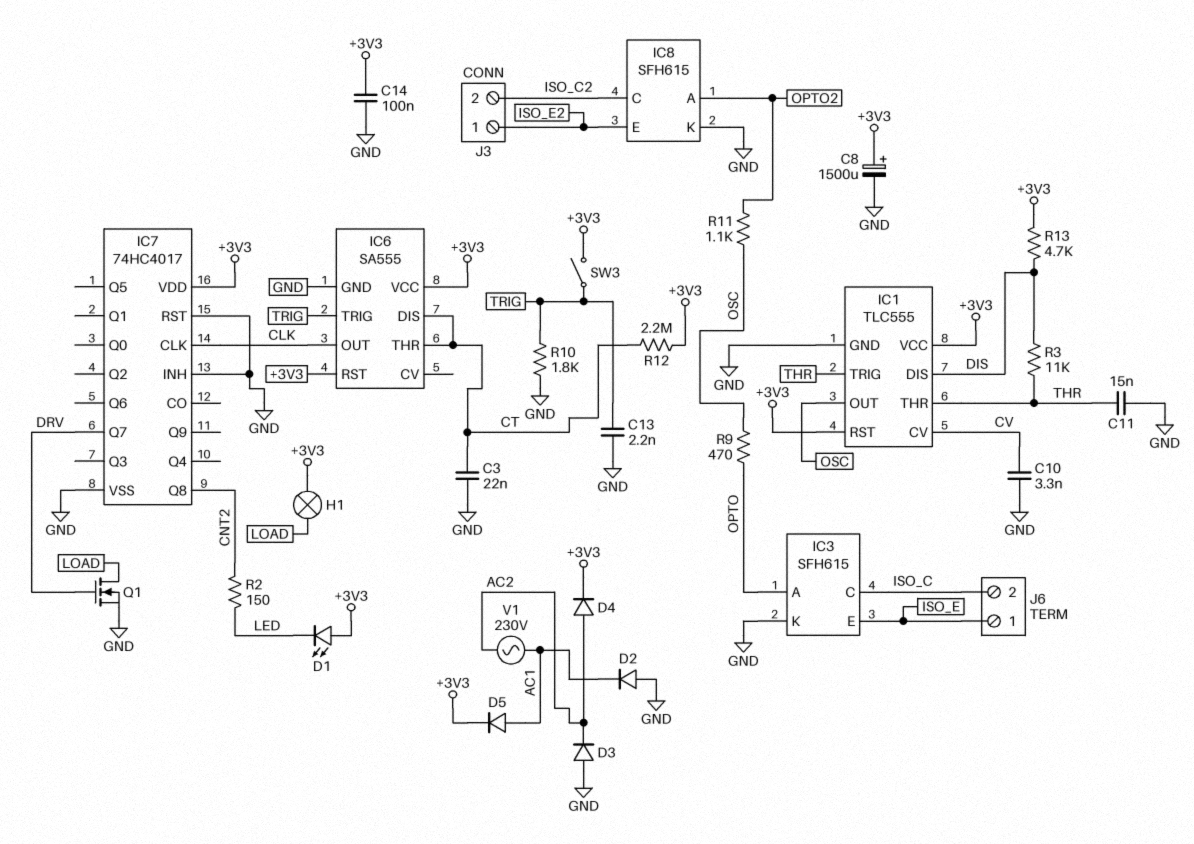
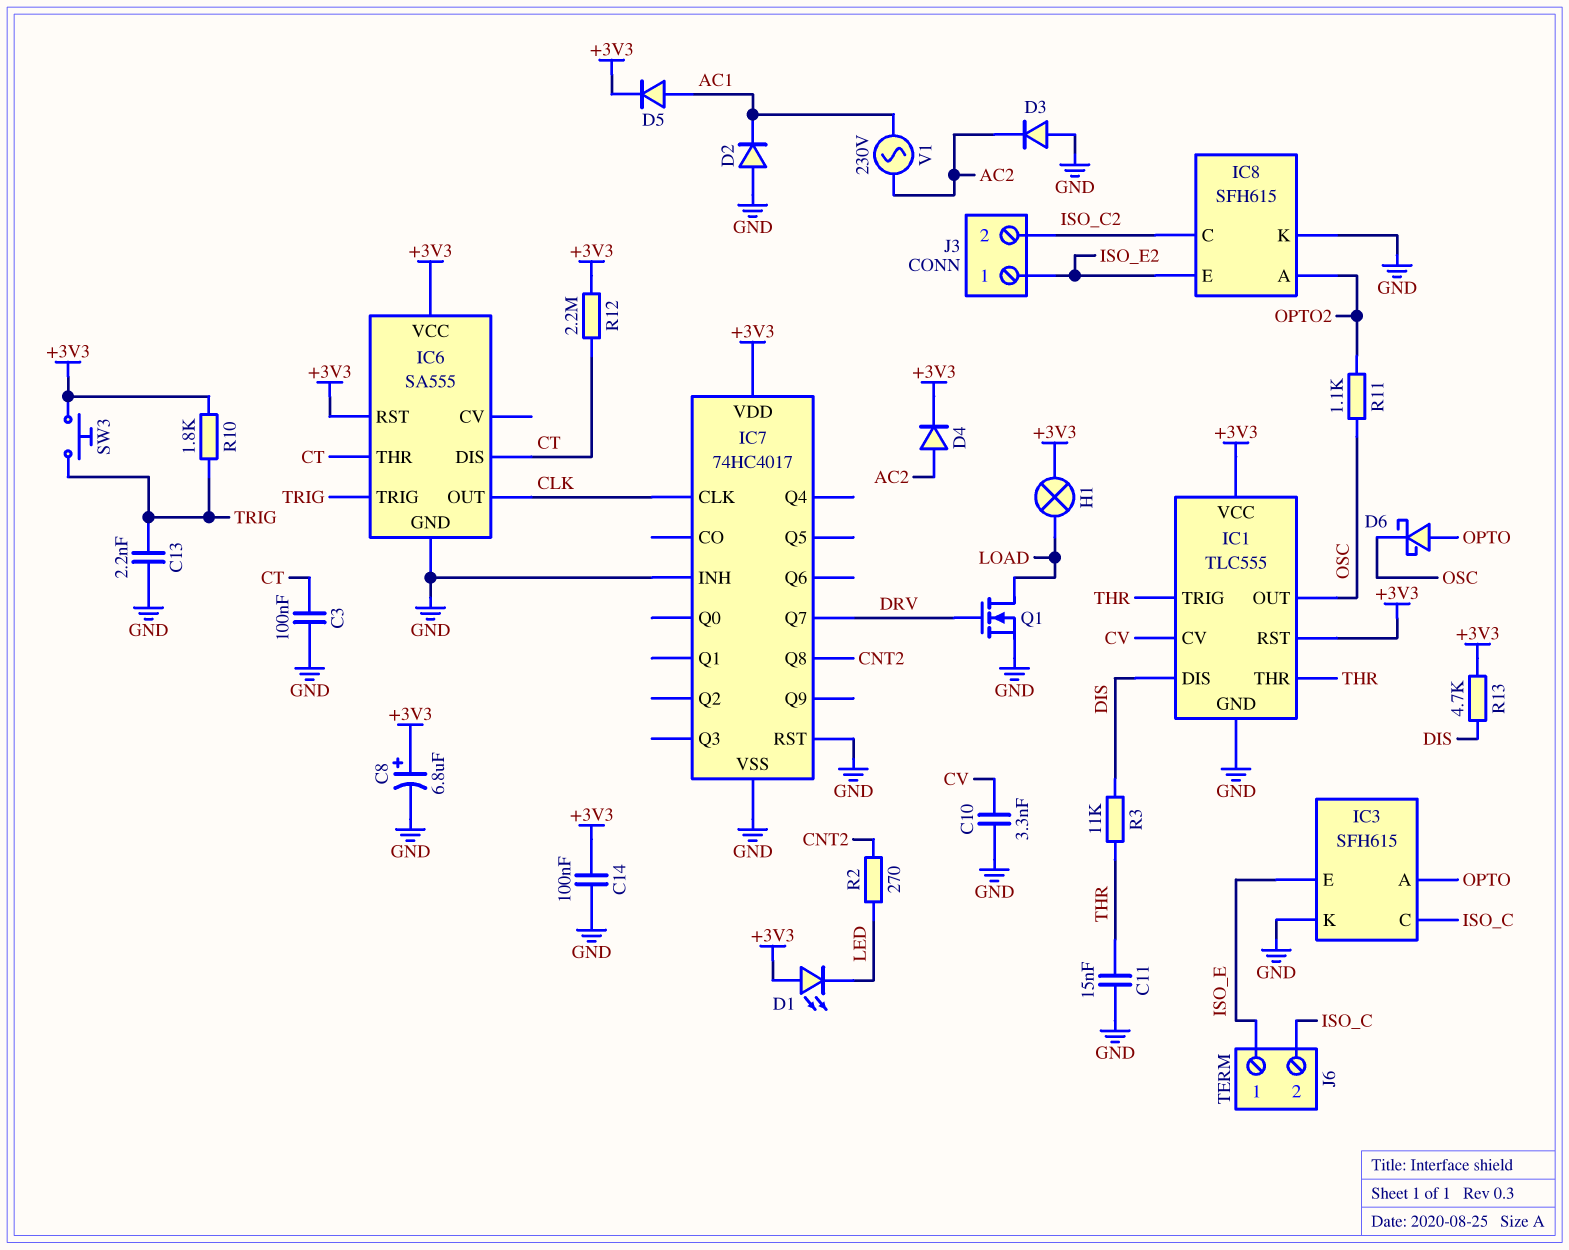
C3: 22nF (CT, GND) -> 100nF (CT, GND)
C8: 1500uF (plus +3V3, minus GND) -> 6.8uF (plus +3V3, minus GND)
D6: none -> schottky (A OPTO, K OSC)
R2: 150 (CNT2, LED) -> 270 (CNT2, LED)
R9: 470 (OPTO, OSC) -> none
R10: 1.8k (GND, TRIG) -> 1.8k (+3V3, TRIG)
SW3: switch (+3V3, TRIG) -> button (+3V3, TRIG)

